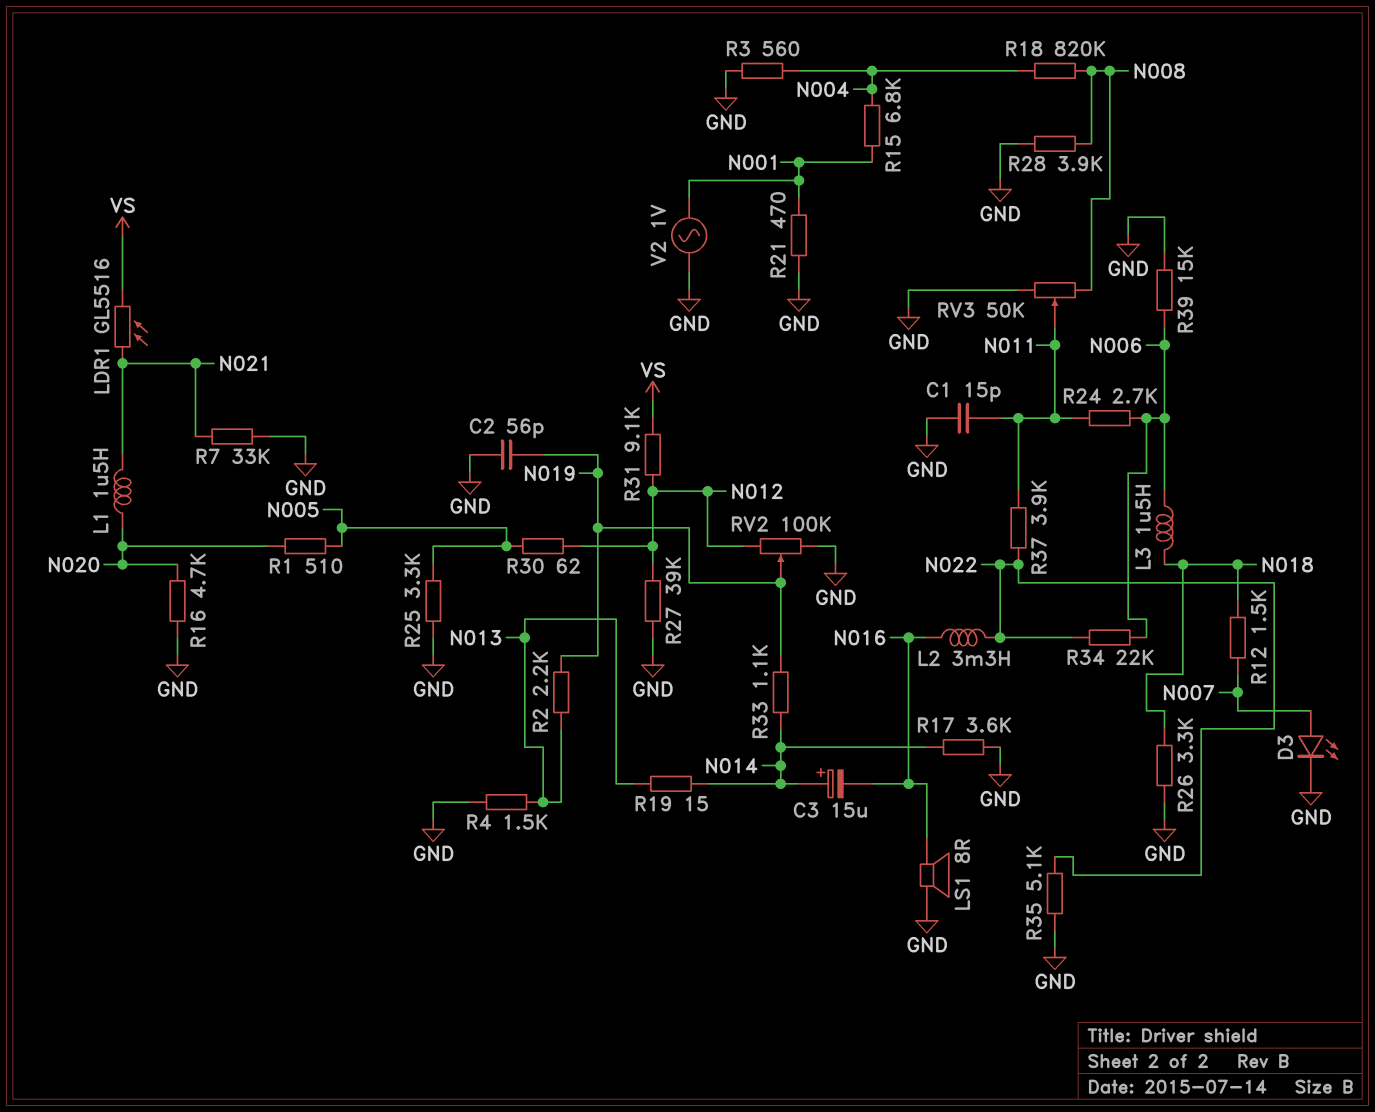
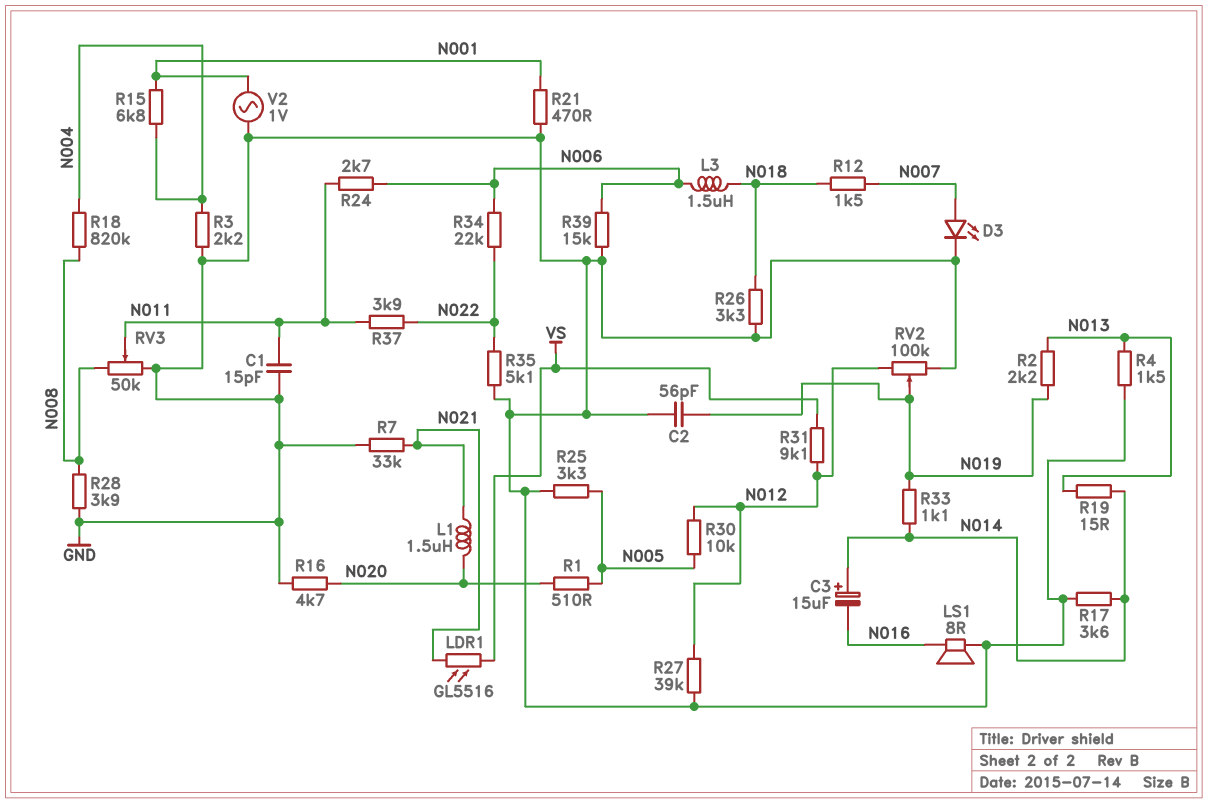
L2: 3.3mH (N016, N022) -> none
R3: 560 (GND, N004) -> 2.2k (GND, N004)
R30: 62 (N005, N012) -> 10k (N005, N012)

